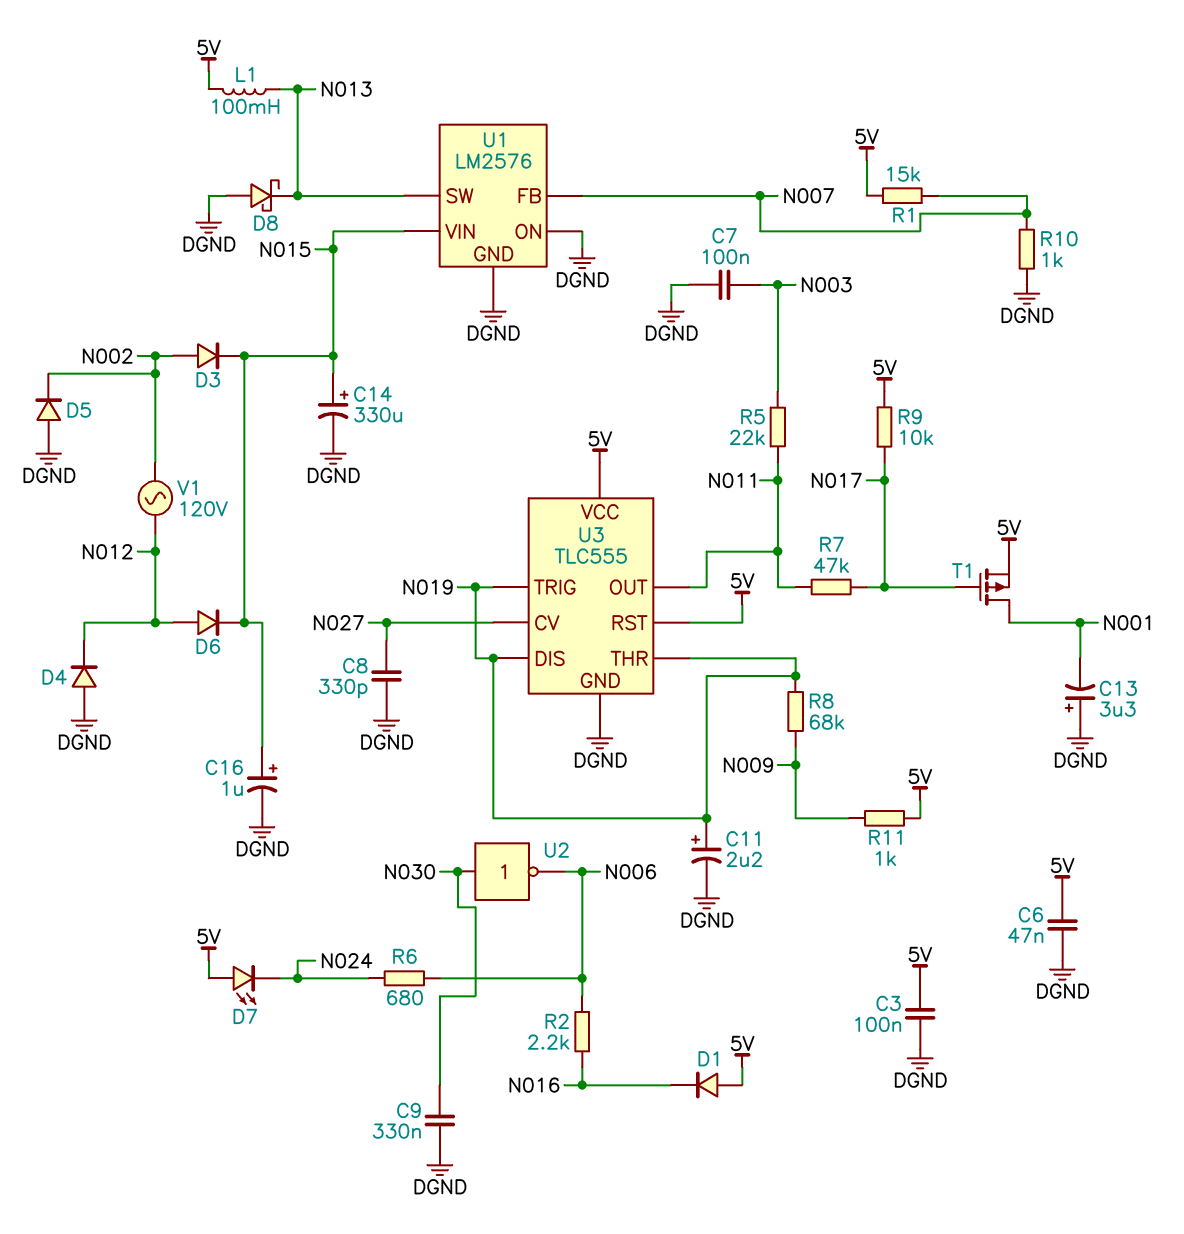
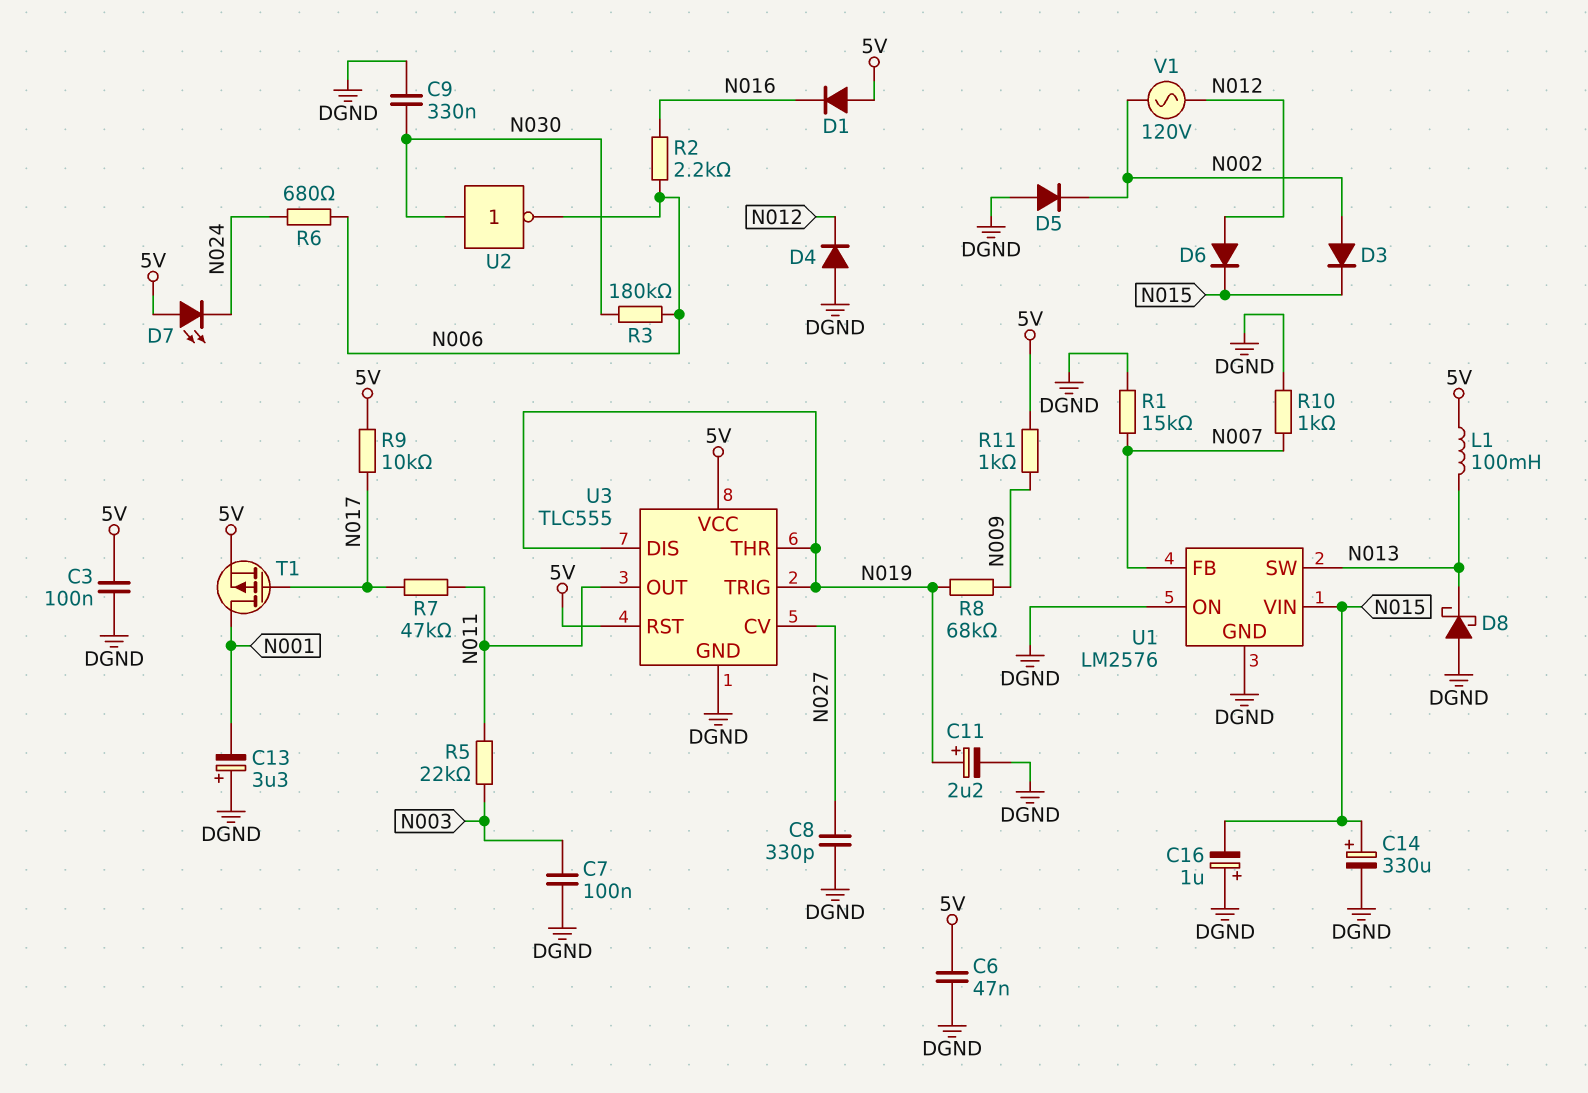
C16: 1uF (plus N015, minus DGND) -> 1uF (plus DGND, minus N015)
R1: 15k (5V, N007) -> 15k (DGND, N007)
R3: none -> 180k (N006, N030)

